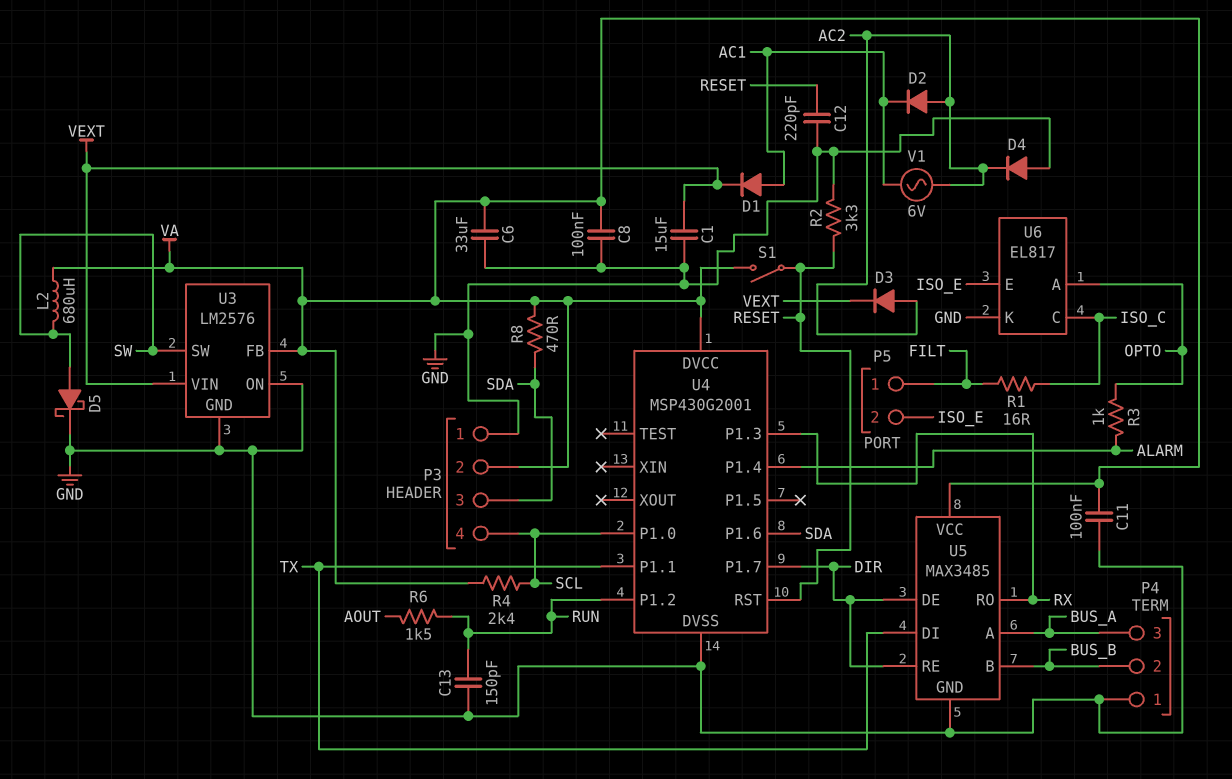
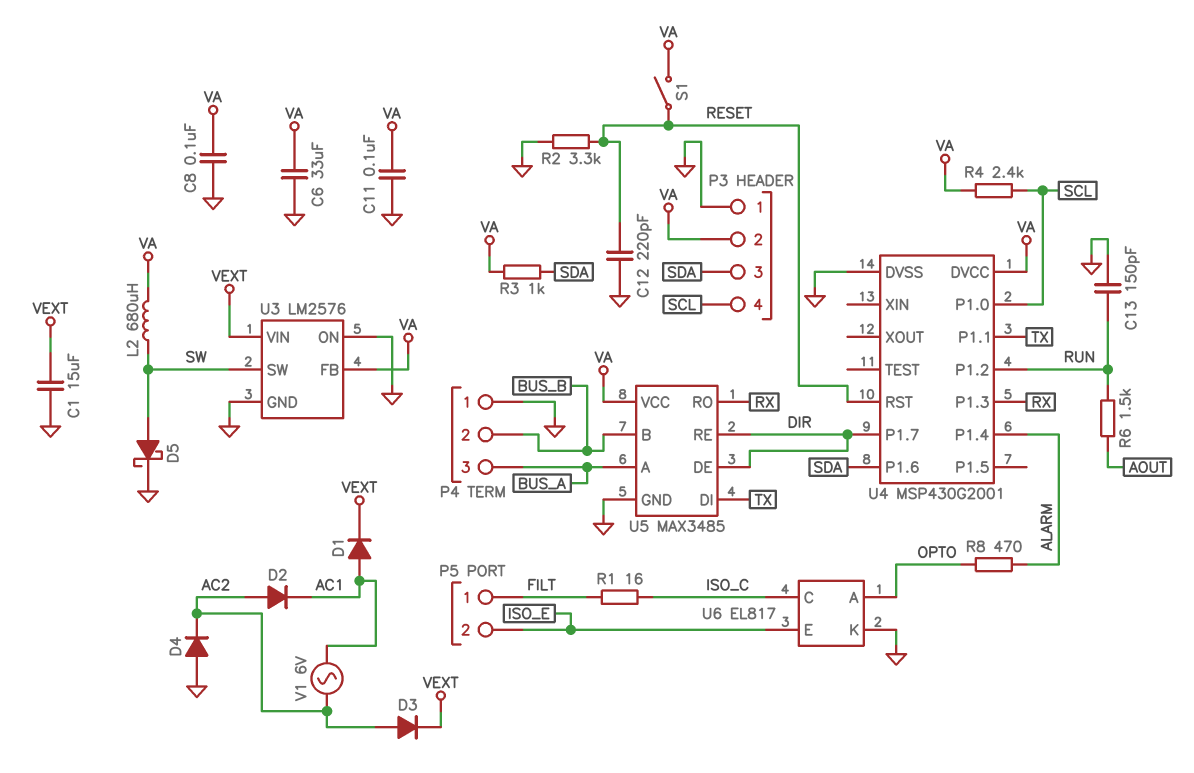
R3: 1k (ALARM, OPTO) -> 1k (SDA, VA)
R8: 470 (SDA, VA) -> 470 (ALARM, OPTO)

